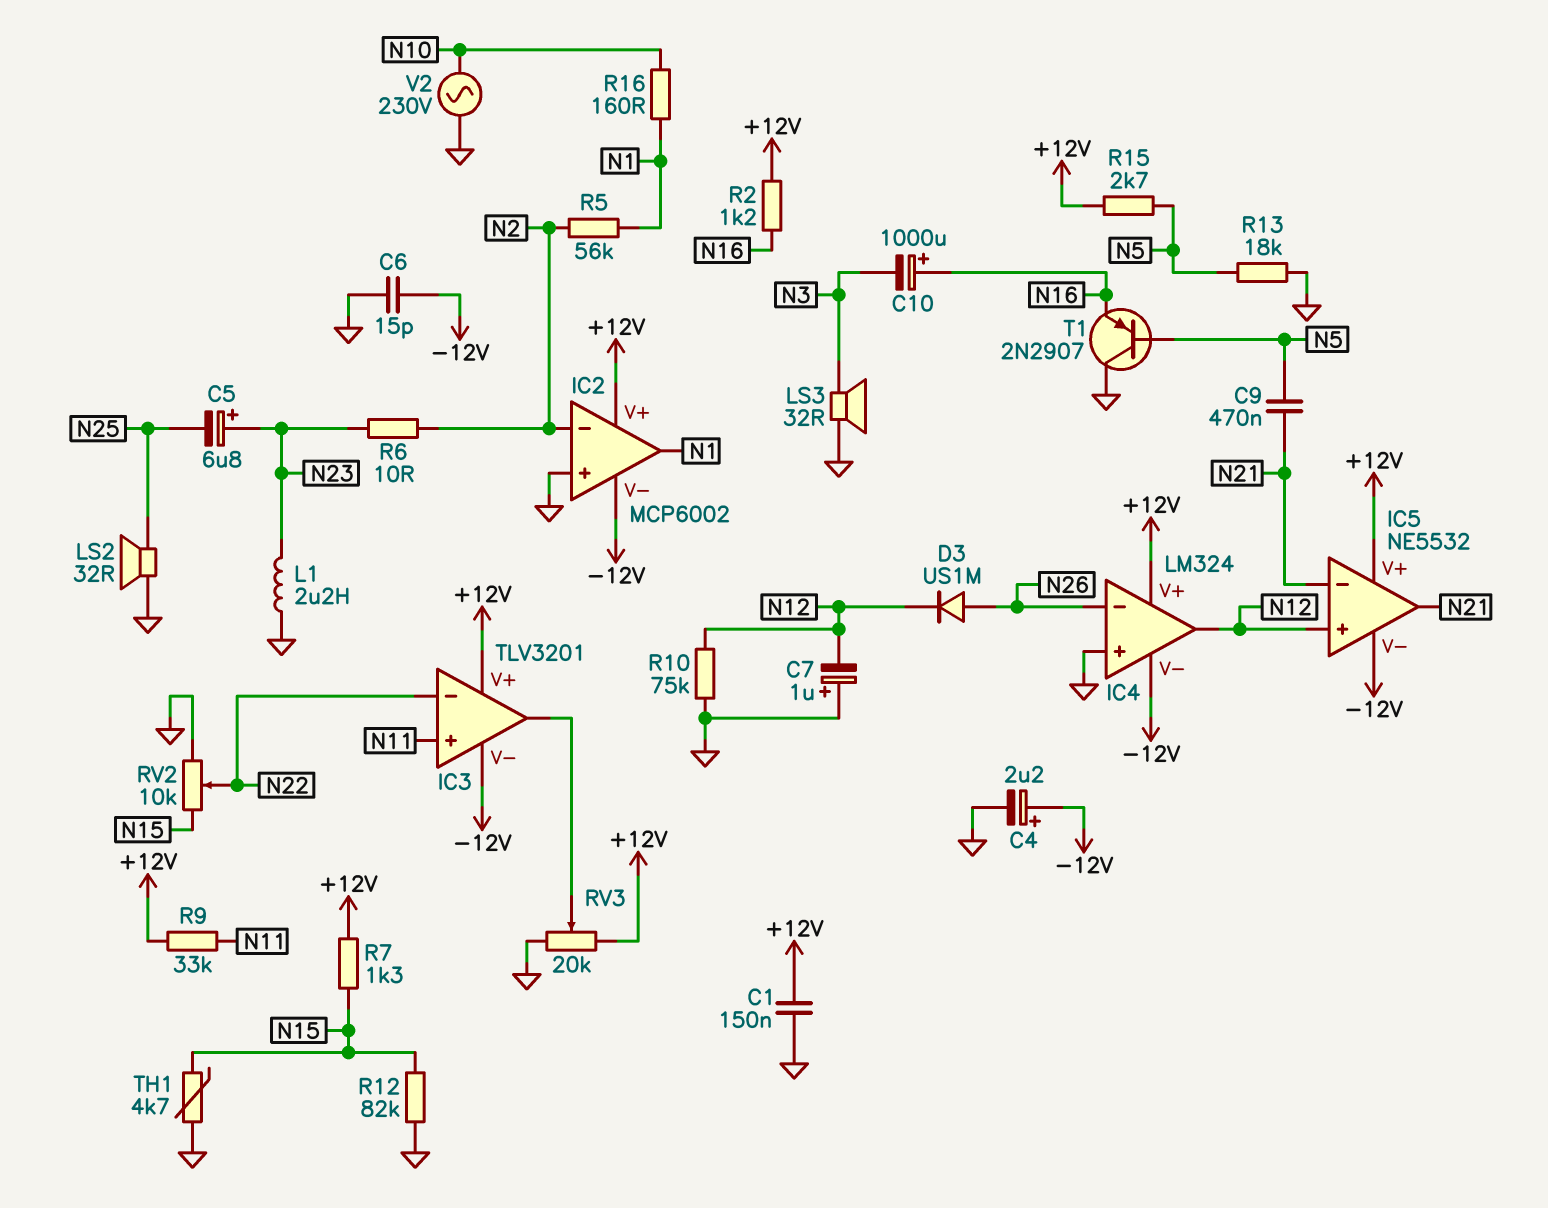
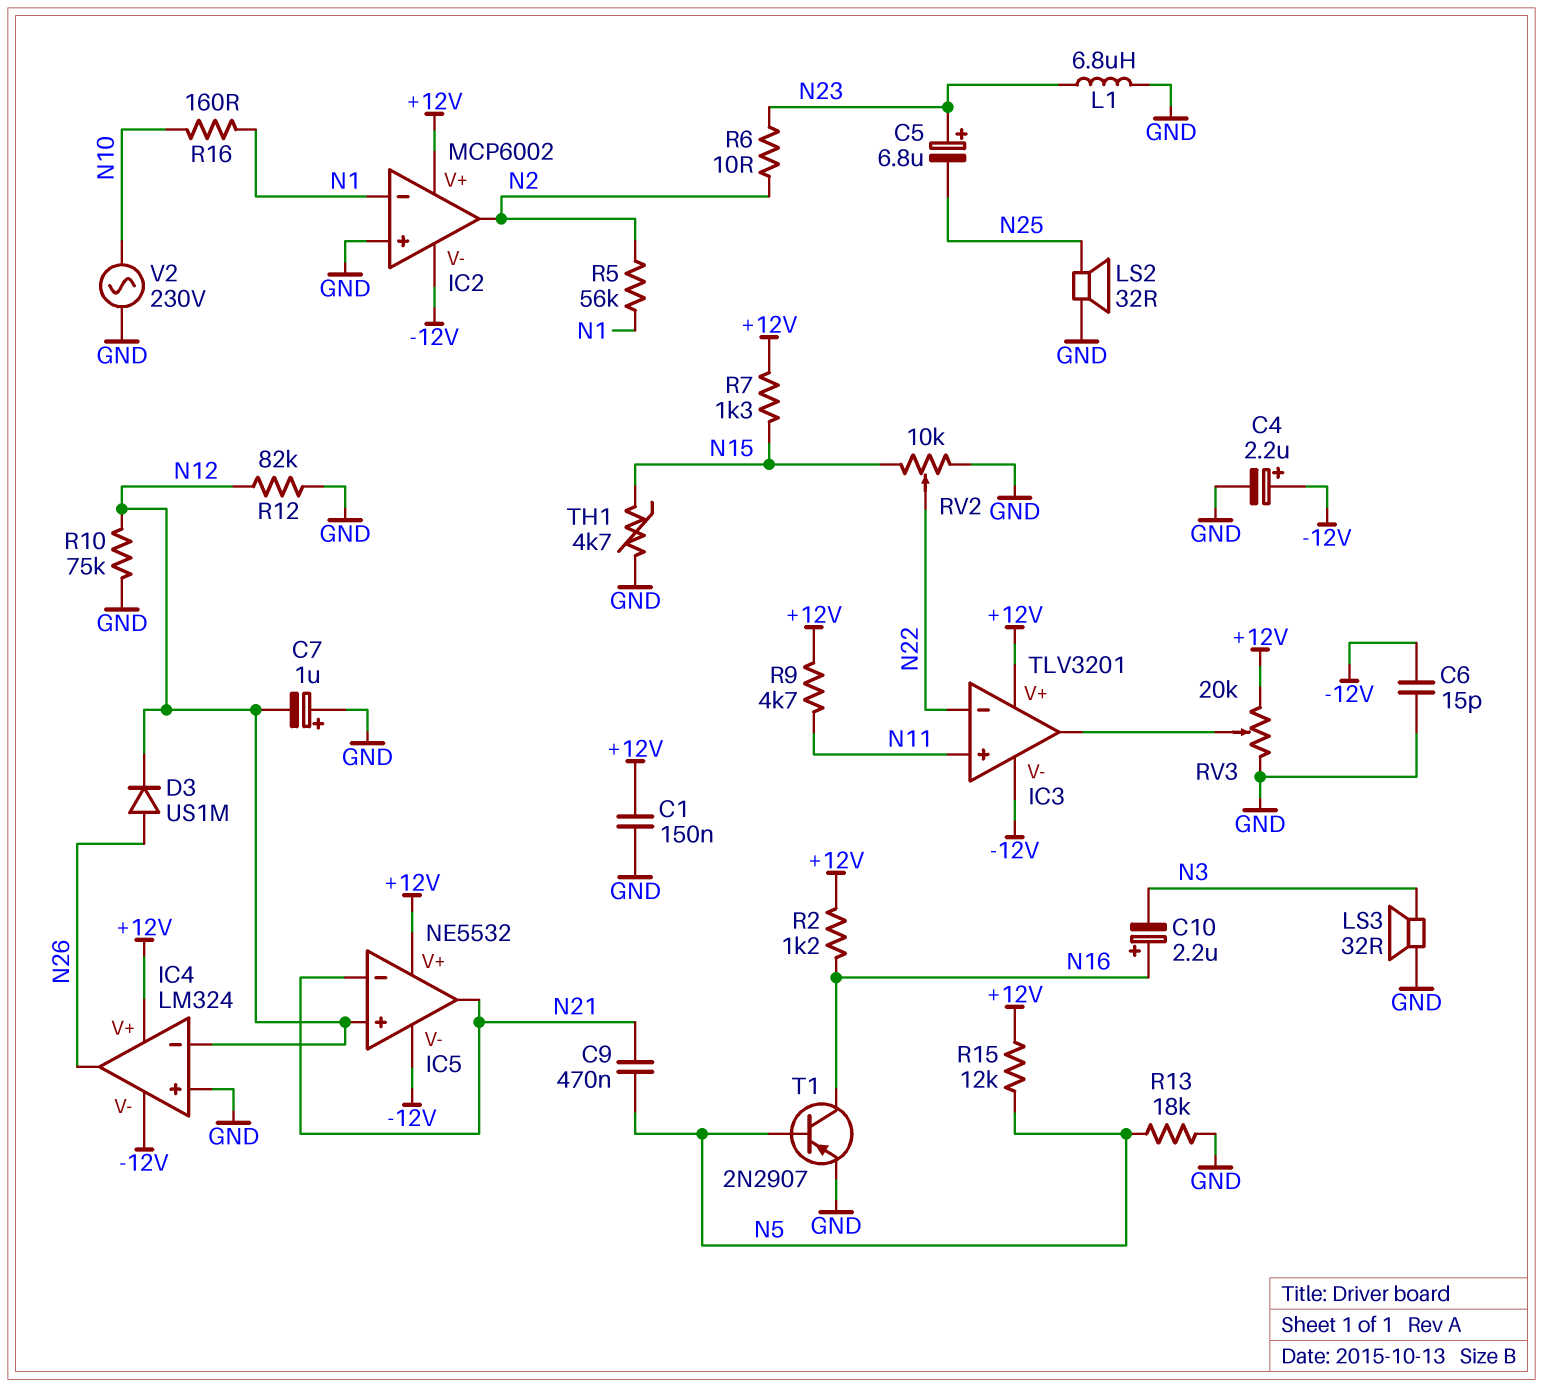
C10: 1000uF (plus N16, minus N3) -> 2.2uF (plus N16, minus N3)
IC2 pin in-: N2 -> N1
IC2 pin out: N1 -> N2
IC4 pin in-: N26 -> N12
IC4 pin out: N12 -> N26
L1: 2.2uH (GND, N23) -> 6.8uH (GND, N23)
R9: 33k (+12V, N11) -> 4.7k (+12V, N11)
R12: 82k (GND, N15) -> 82k (GND, N12)
R15: 2.7k (+12V, N5) -> 12k (+12V, N5)
T1: PNP 2N2907 (B N5, C GND, E N16) -> PNP 2N2907 (B N5, C N16, E GND)

